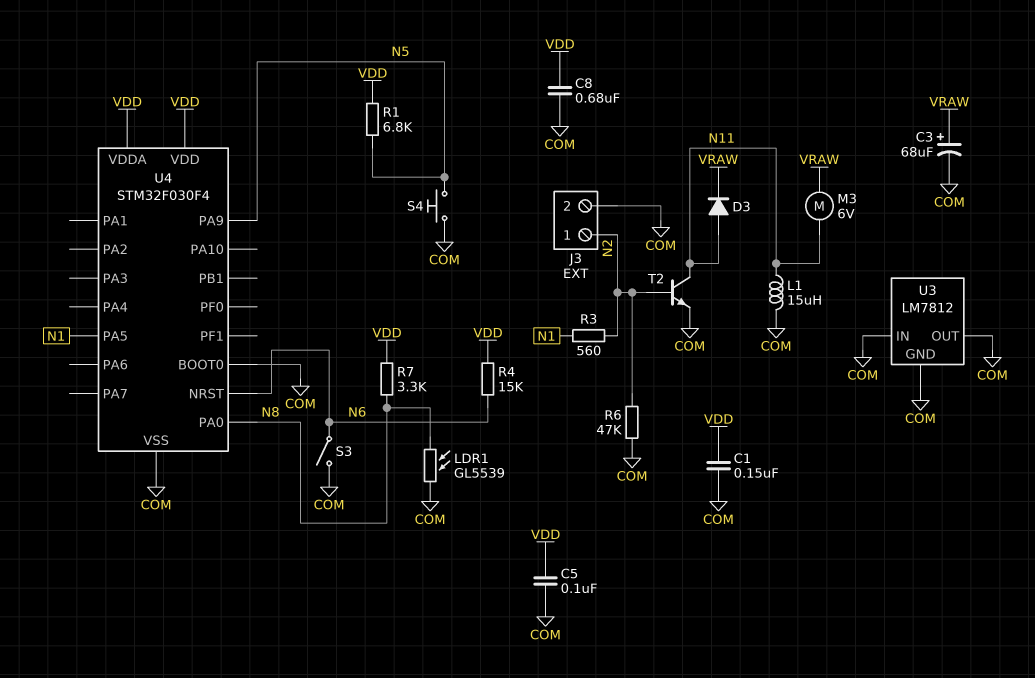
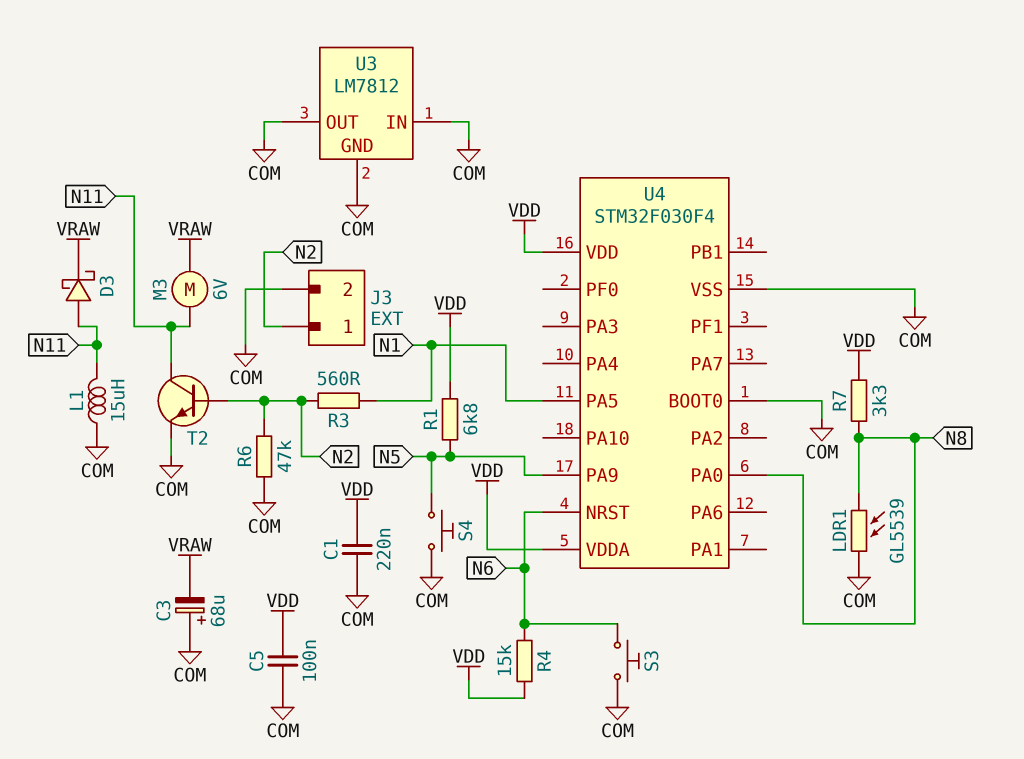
C1: 150nF (COM, VDD) -> 220nF (COM, VDD)
C3: 68uF (plus VRAW, minus COM) -> 68uF (plus COM, minus VRAW)
C8: 680nF (COM, VDD) -> none
D3: diode (A N11, K VRAW) -> schottky (A N11, K VRAW)
S3: switch (COM, N6) -> button (COM, N6)

